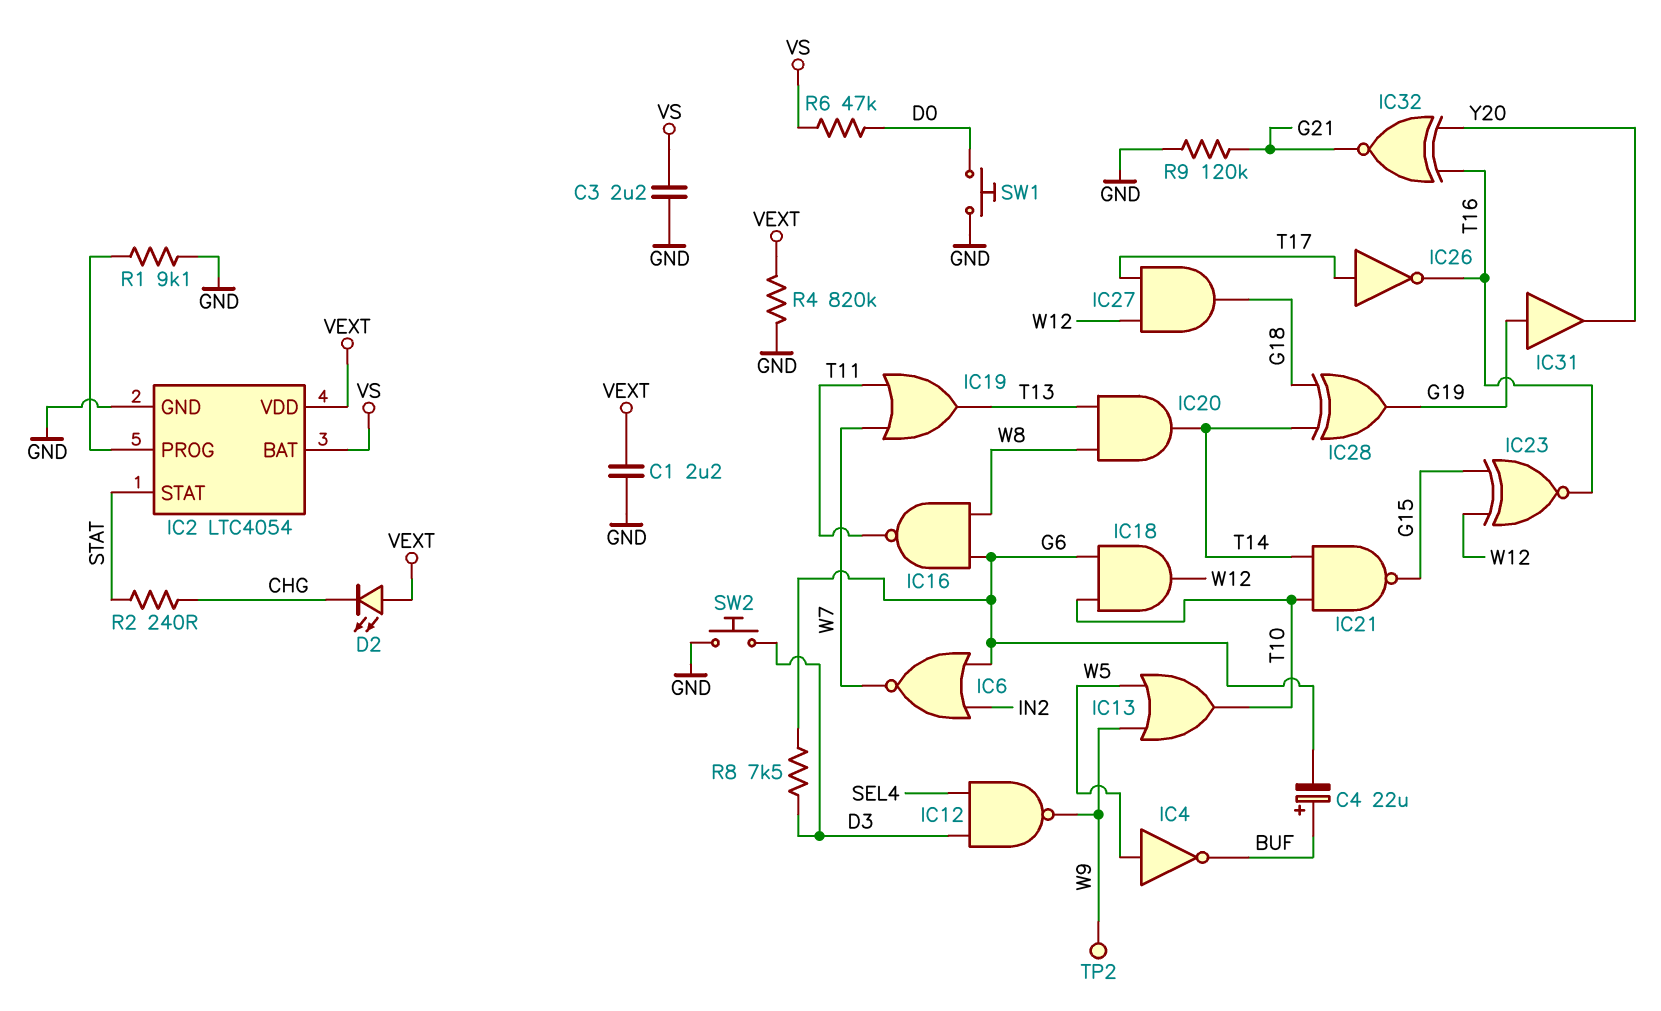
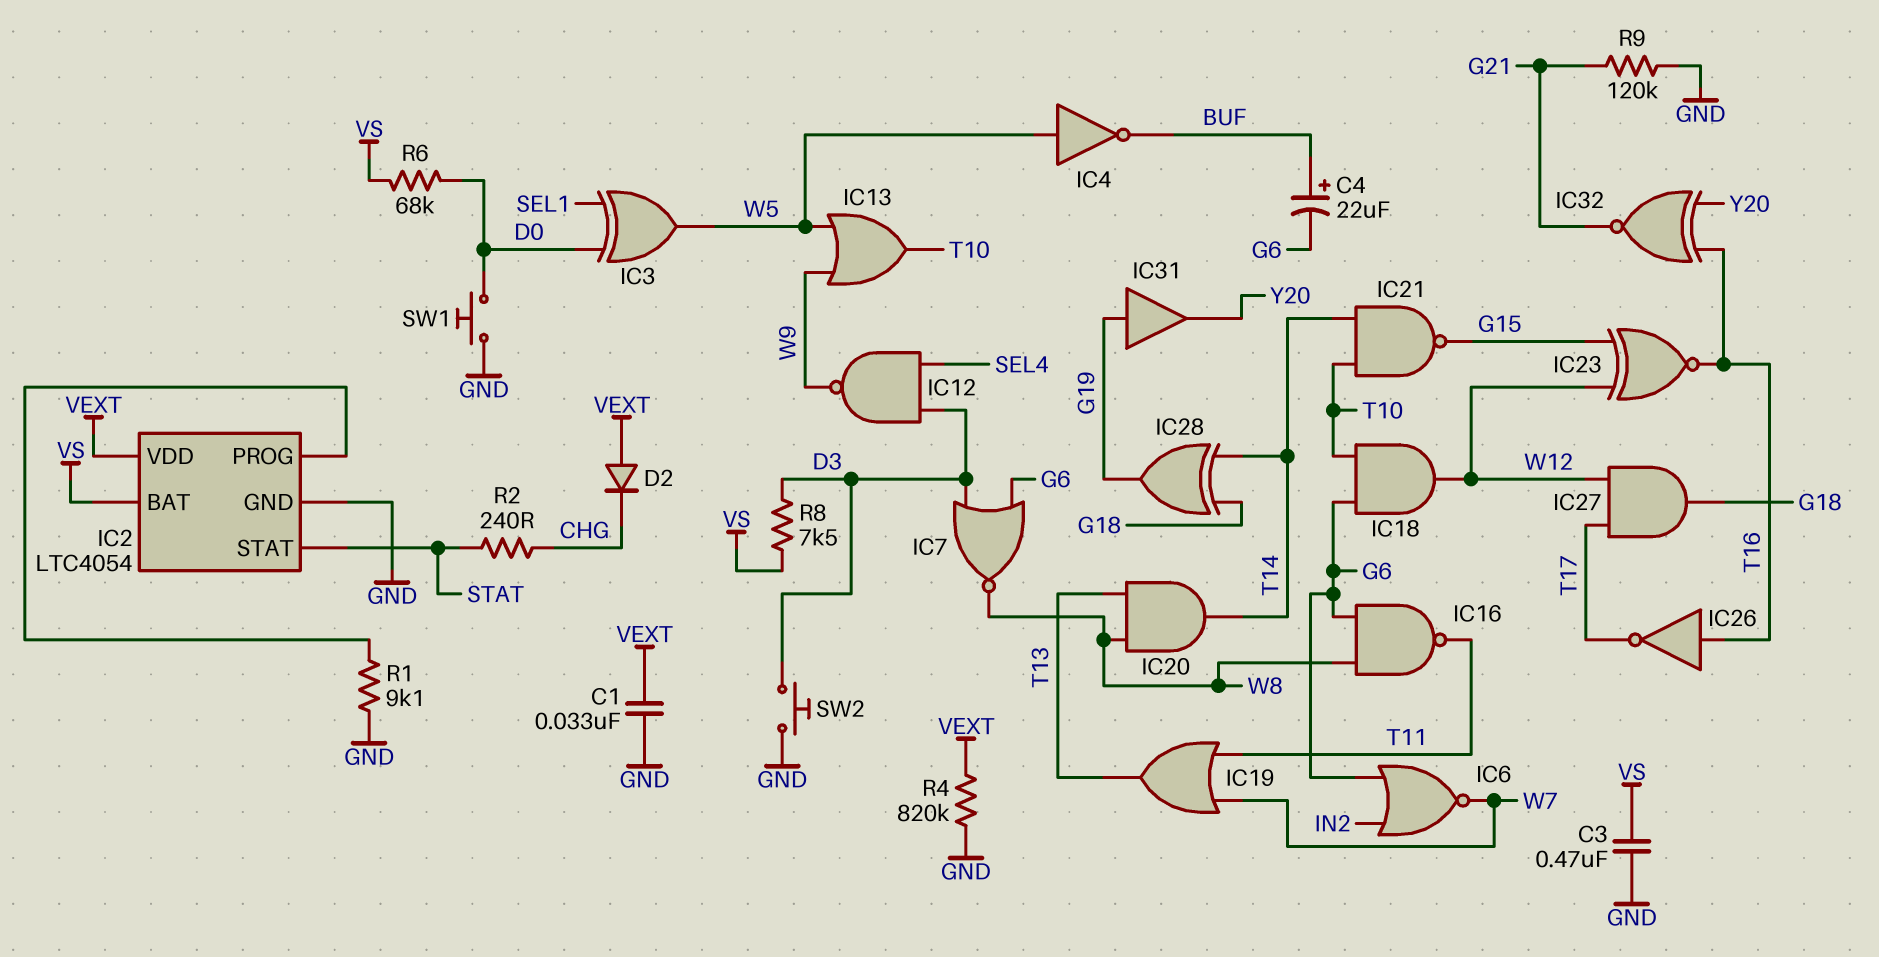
C1: 2.2uF (GND, VEXT) -> 33nF (GND, VEXT)
C3: 2.2uF (GND, VS) -> 470nF (GND, VS)
D2: LED (A VEXT, K CHG) -> diode (A VEXT, K CHG)
IC3: none -> XOR (in D0, in SEL1, out W5)
IC7: none -> NOR (in D3, in G6, out W8)
IC26: NOT (in T17, out T16) -> NOT (in T16, out T17)
R6: 47k (D0, VS) -> 68k (D0, VS)
R8: 7.5k (D3, G6) -> 7.5k (D3, VS)
TP2: test point (W9) -> none

